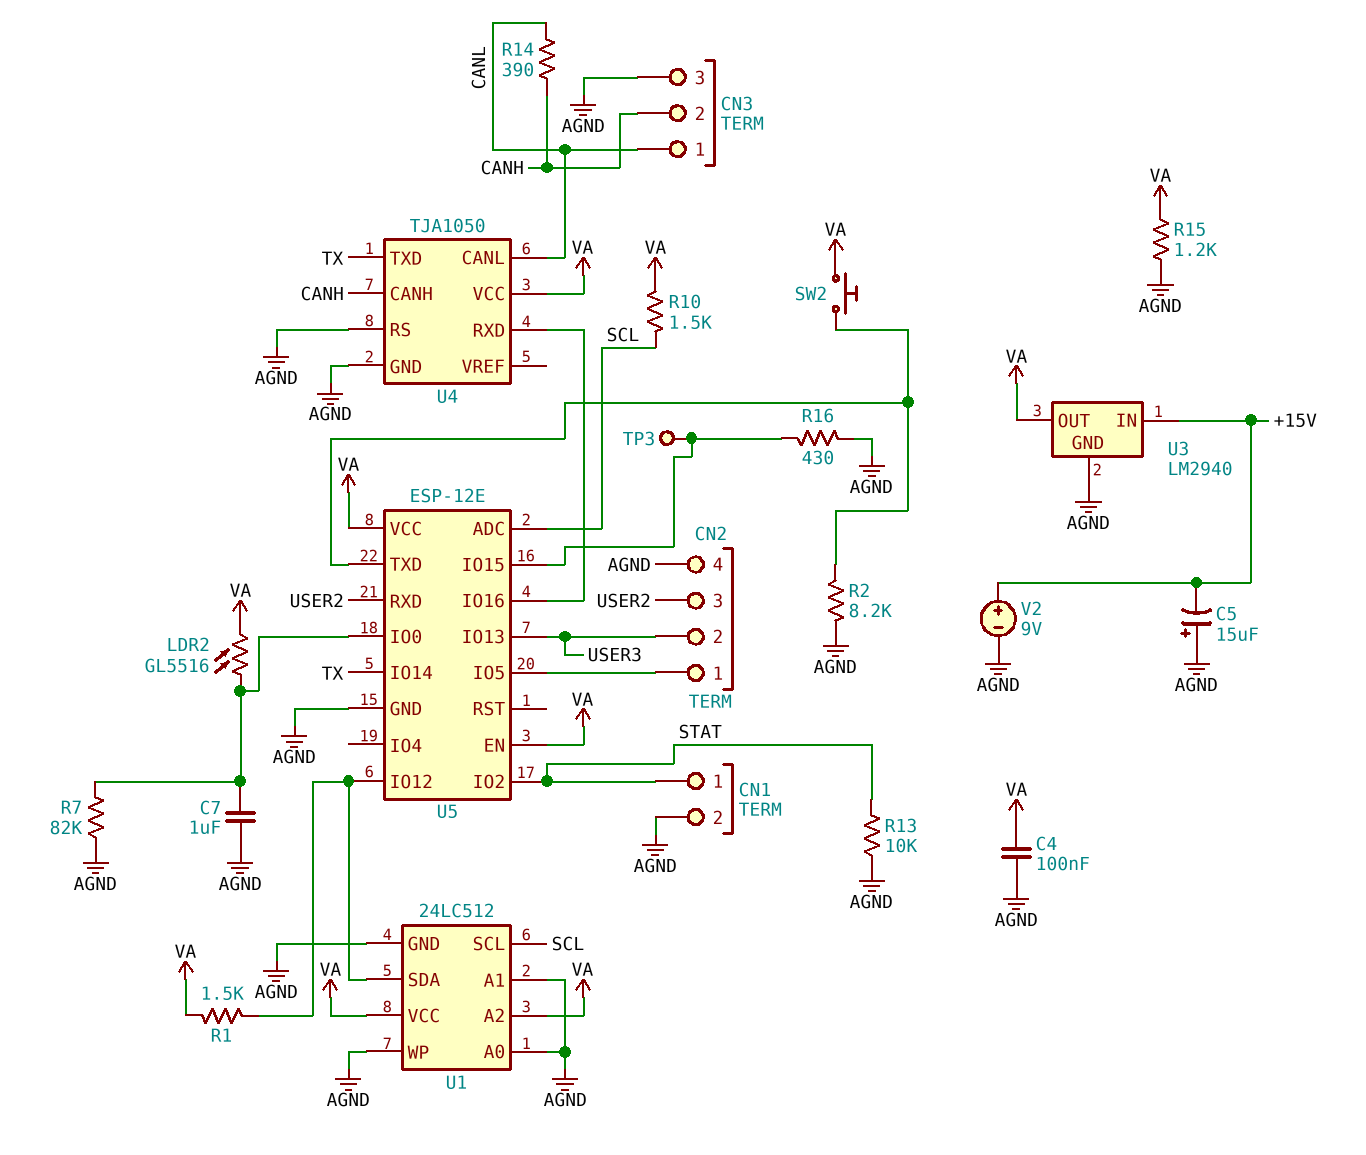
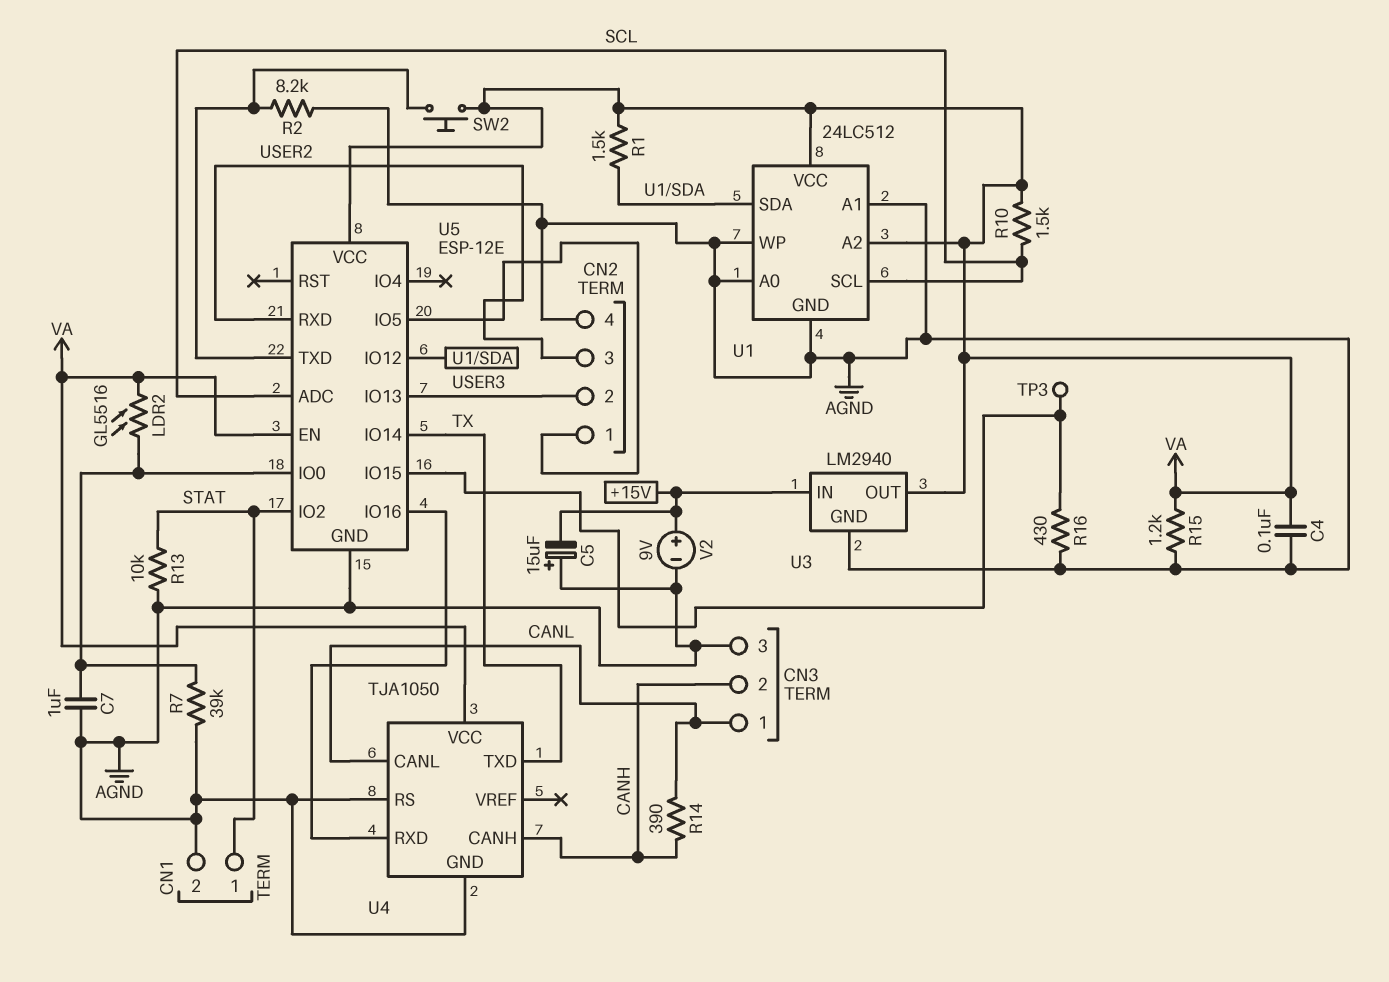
R7: 82k (AGND, U5/IO0) -> 39k (AGND, U5/IO0)

